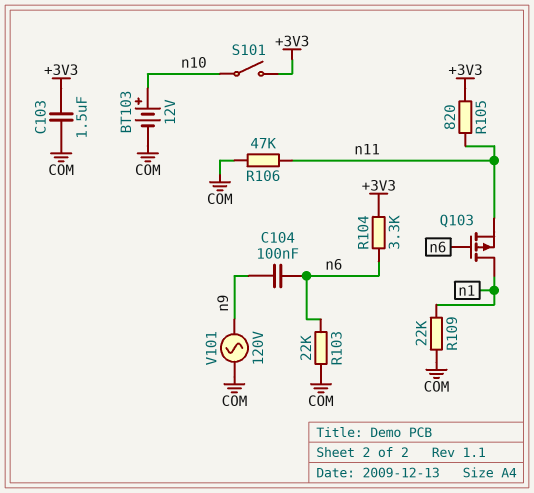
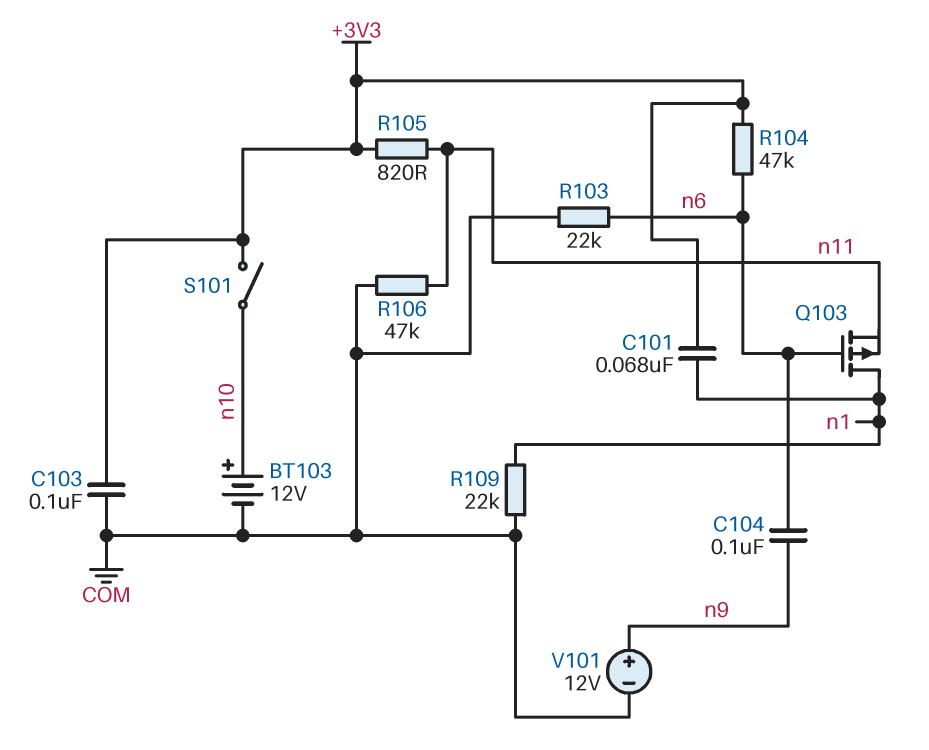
C101: none -> 68nF (+3V3, n1)
C103: 1.5uF (+3V3, COM) -> 100nF (+3V3, COM)
R104: 3.3k (+3V3, n6) -> 47k (+3V3, n6)
V101: AC 120V (COM, n9) -> 12V (plus n9, minus COM)

